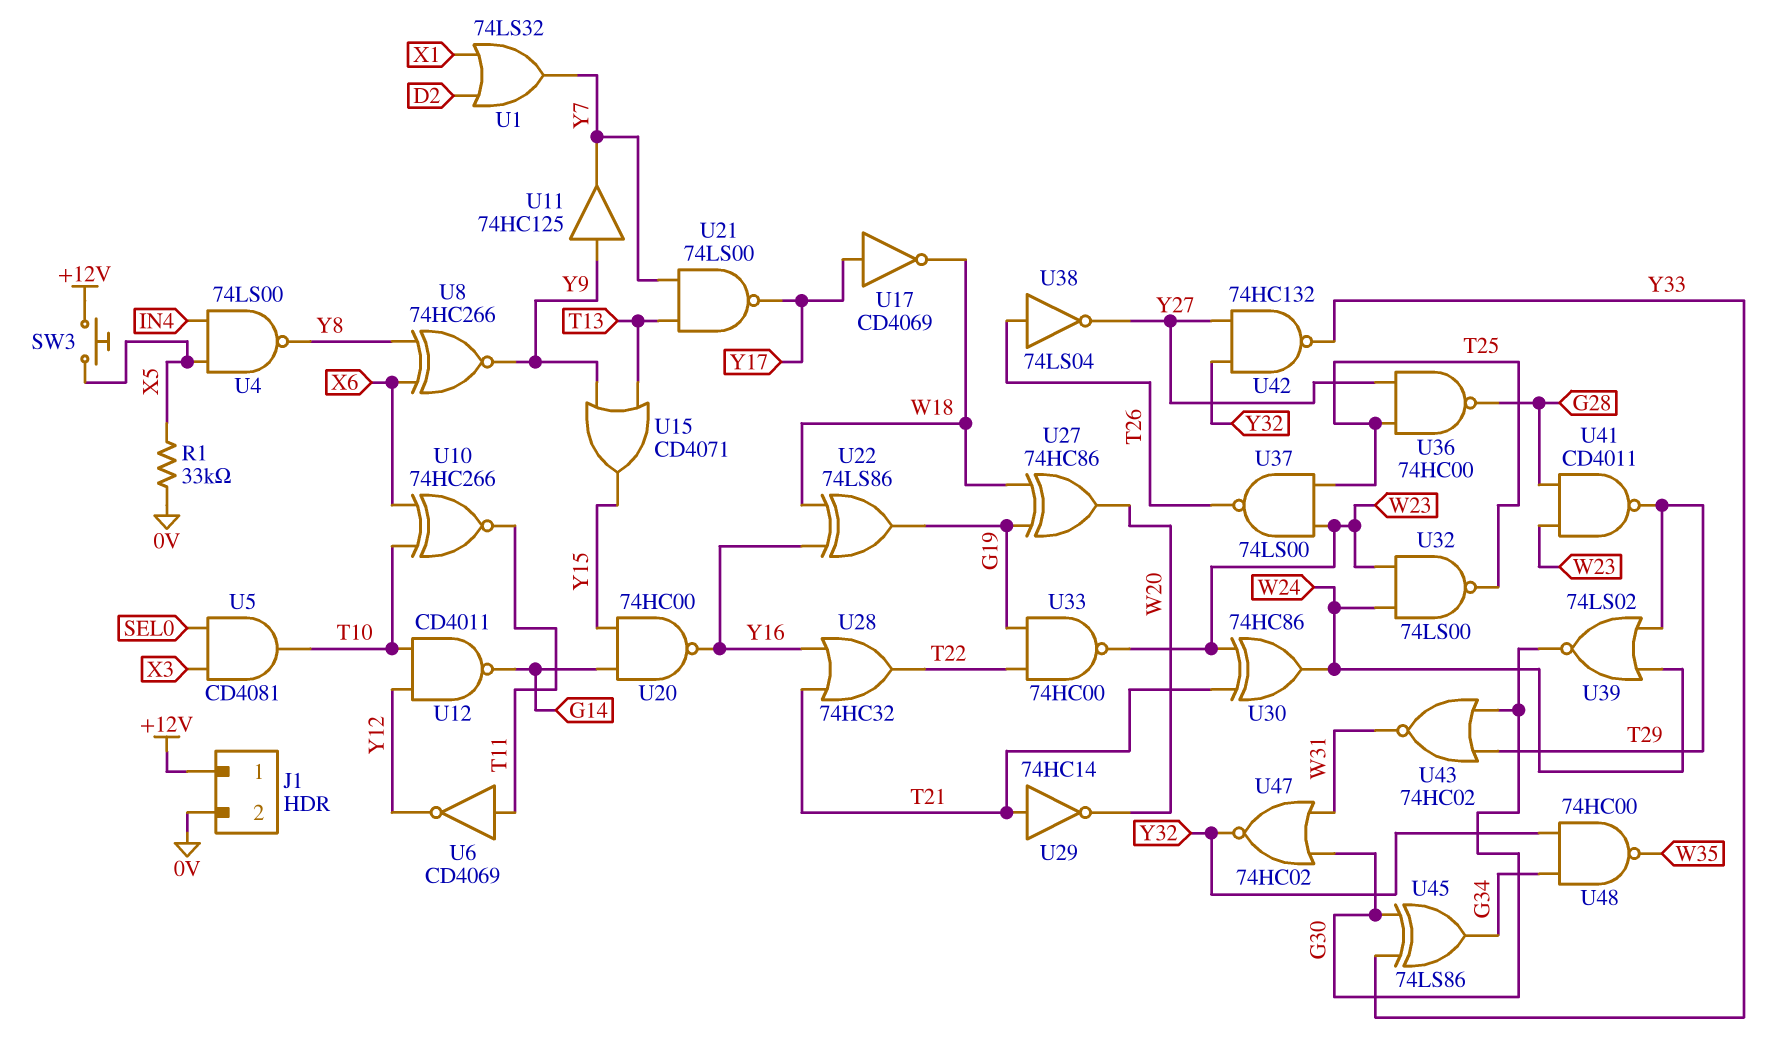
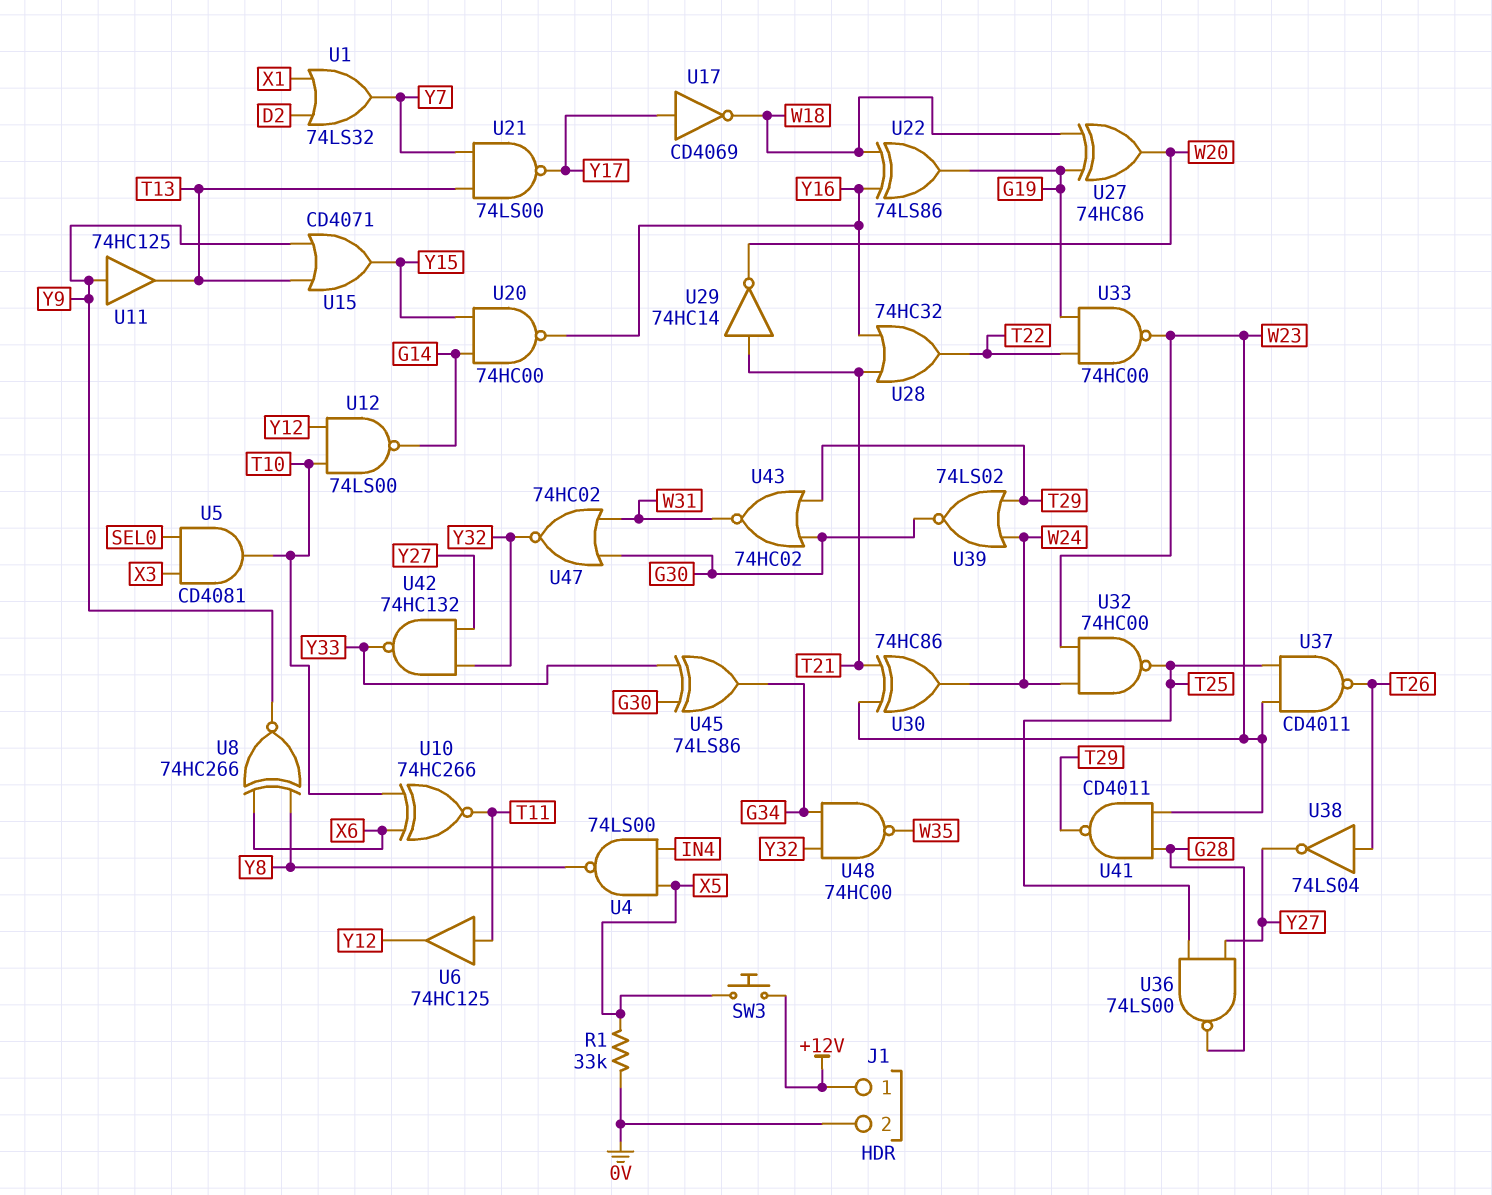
U6: NOT CD4069 (in T11, out Y12) -> buffer 74HC125 (in T11, out Y12)
U11: buffer 74HC125 (in Y9, out Y7) -> buffer 74HC125 (in Y9, out T13)
U12: NAND CD4011 (in T10, in Y12, out G14) -> NAND 74LS00 (in T10, in Y12, out G14)
U32: NAND 74LS00 (in W23, in W24, out T25) -> NAND 74HC00 (in W23, in W24, out T25)
U36: NAND 74HC00 (in T25, in Y27, out G28) -> NAND 74LS00 (in T25, in Y27, out G28)
U37: NAND 74LS00 (in T25, in W23, out T26) -> NAND CD4011 (in T25, in W23, out T26)

